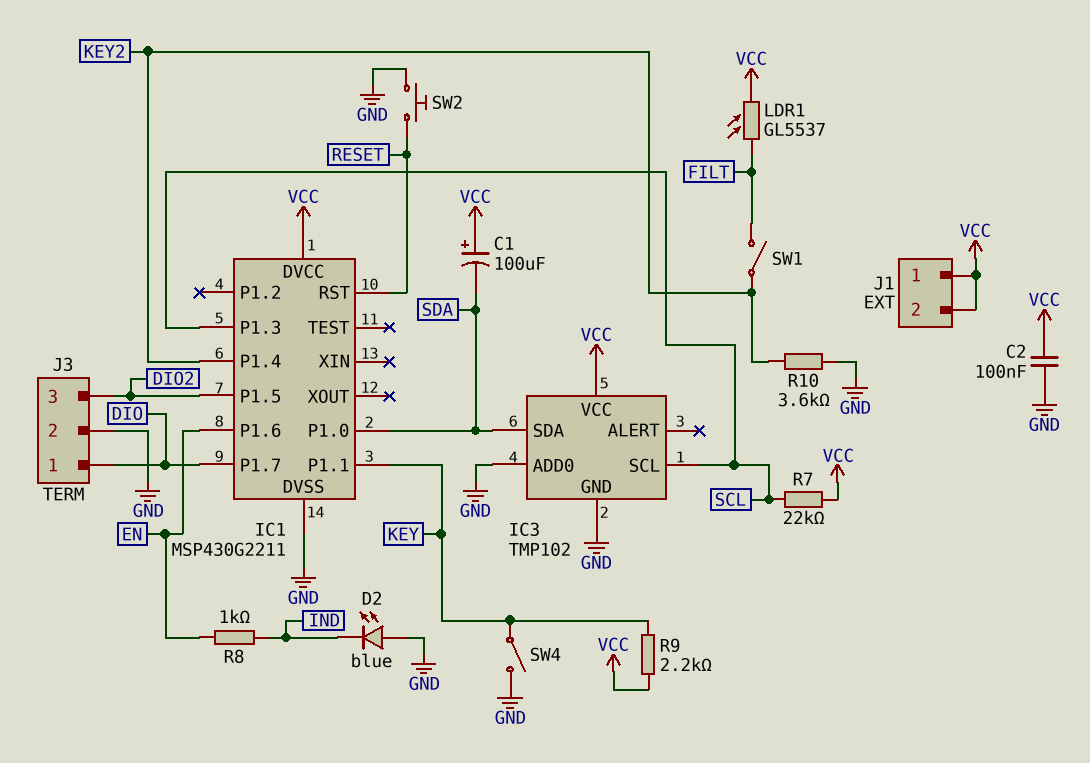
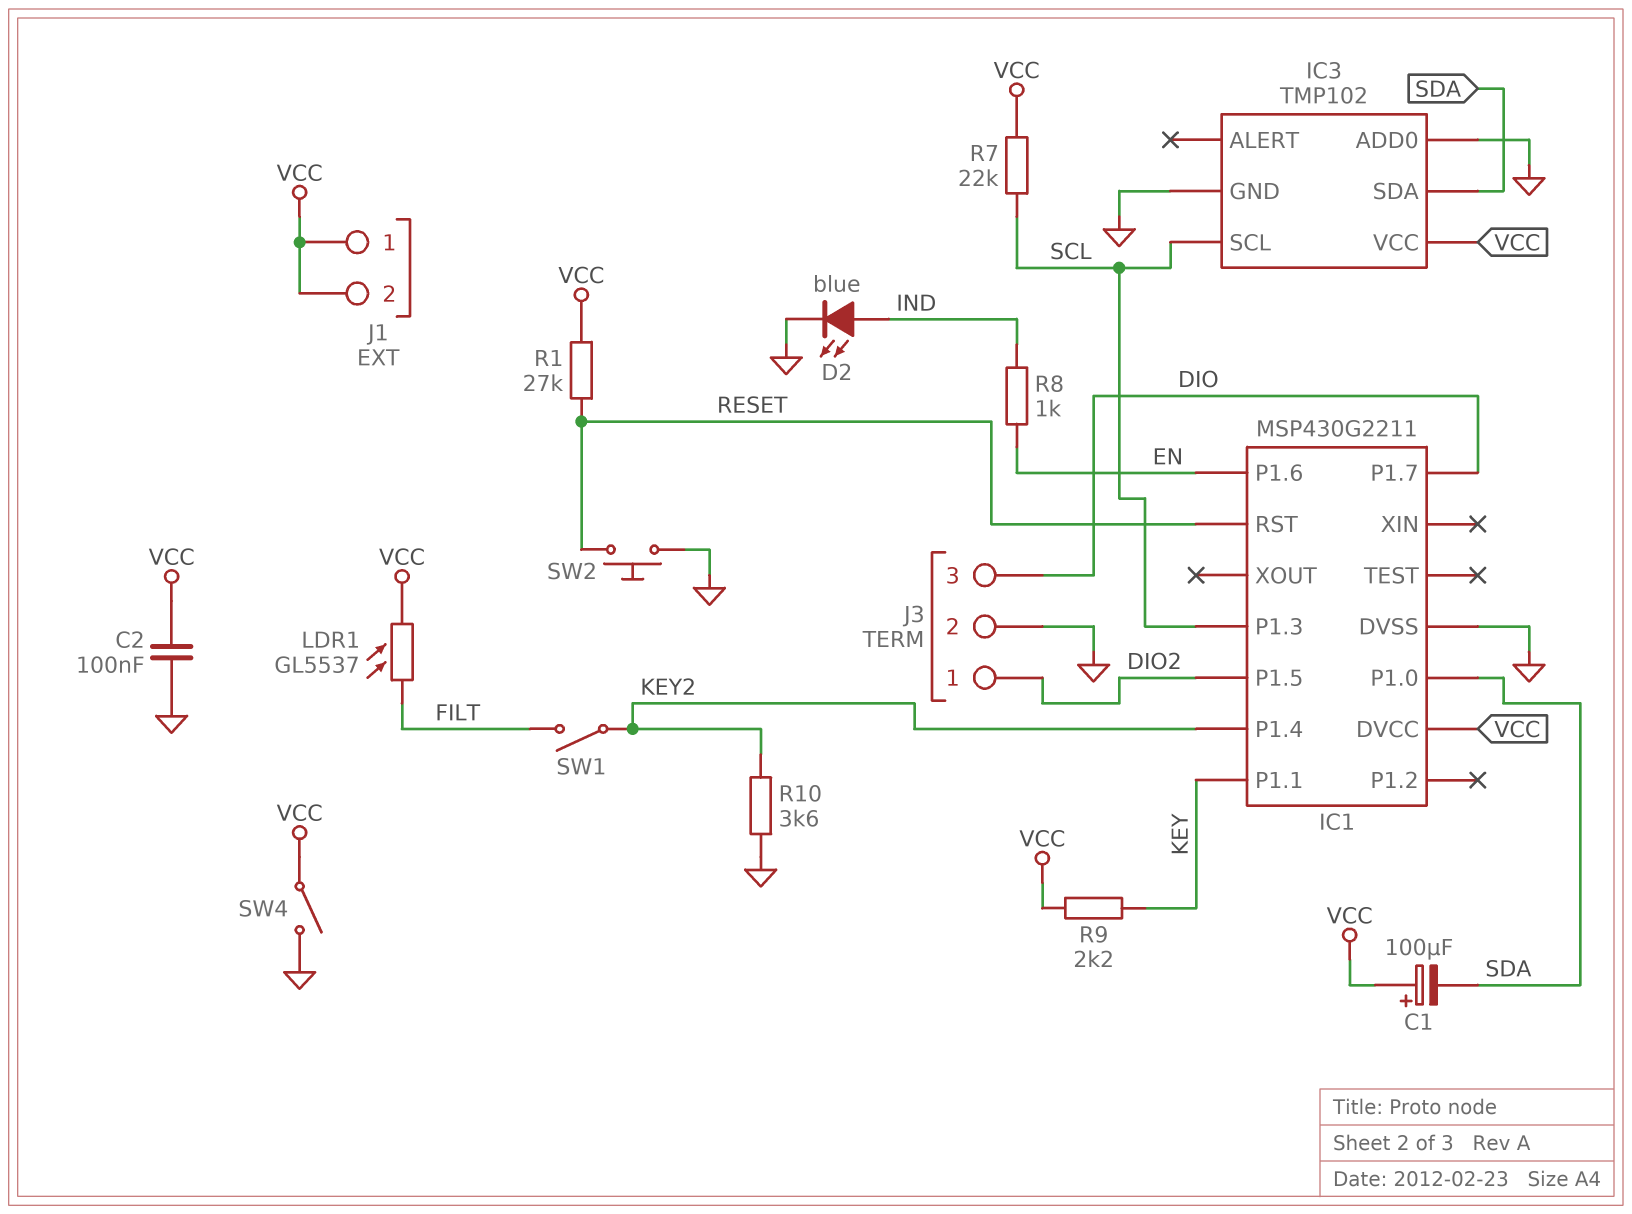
D2: LED blue (A GND, K IND) -> LED blue (A IND, K GND)
J3 pin 1: DIO -> DIO2
J3 pin 3: DIO2 -> DIO
R1: none -> 27k (RESET, VCC)
SW4: switch (GND, KEY) -> switch (GND, VCC)

